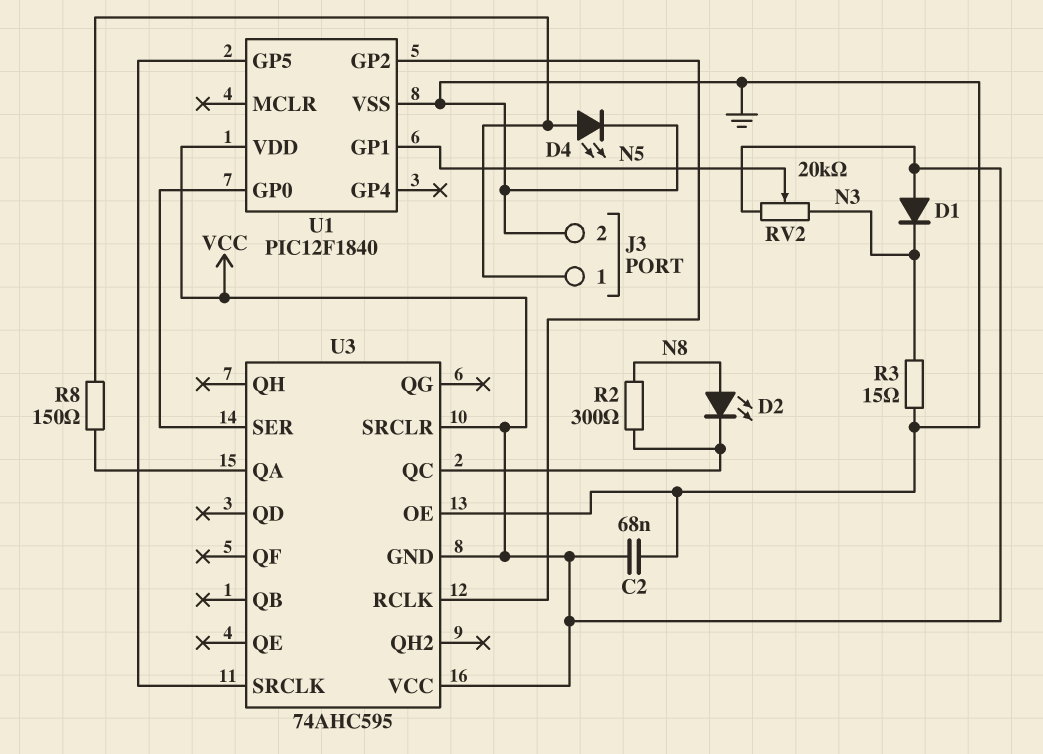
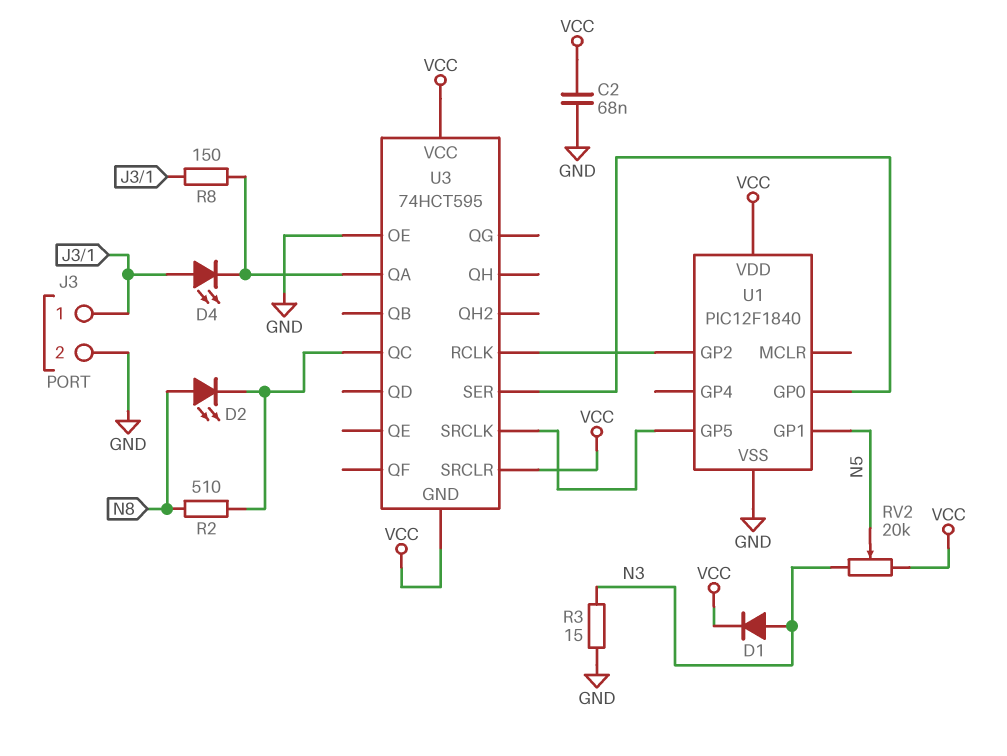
D1: diode (A VCC, K N3) -> diode (A N3, K VCC)
D4: LED (A J3/1, K GND) -> LED (A J3/1, K U3/QA)
R2: 300 (N8, U3/QC) -> 510 (N8, U3/QC)
U3: 74AHC595 -> 74HCT595

